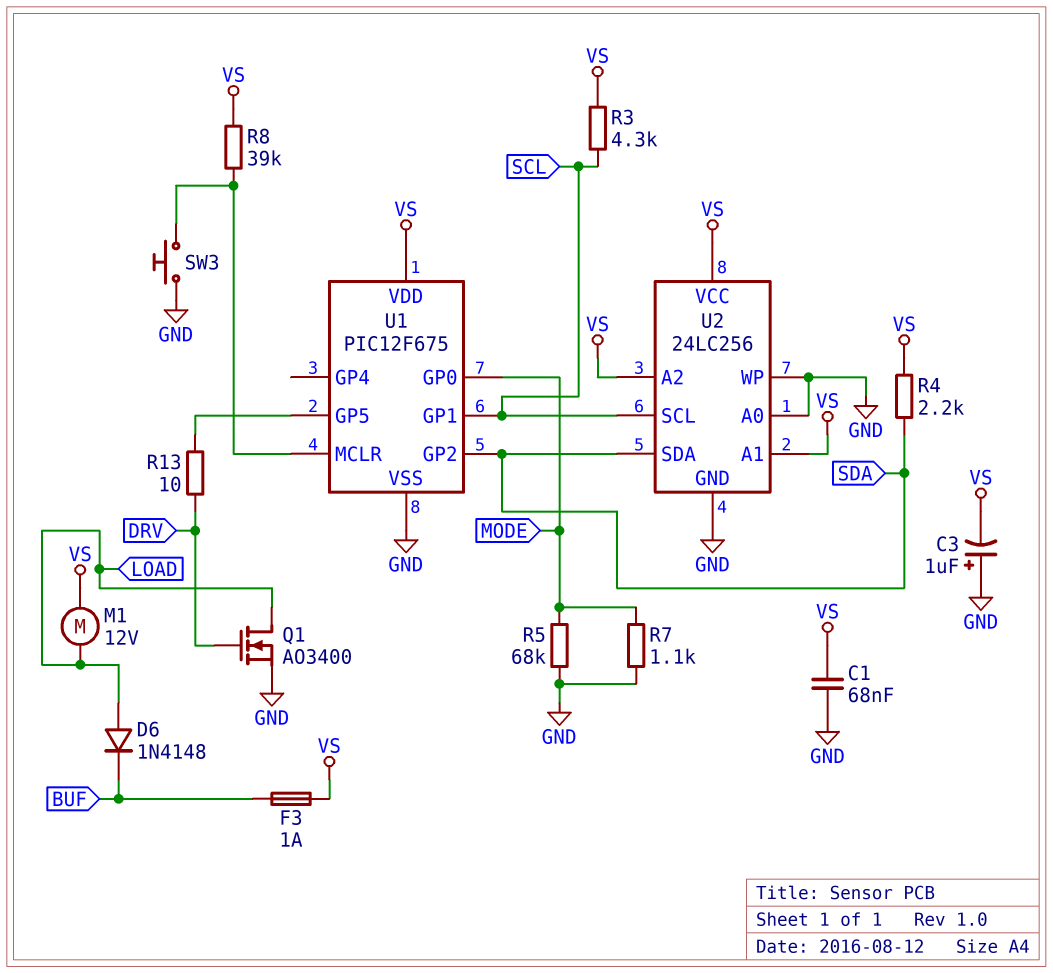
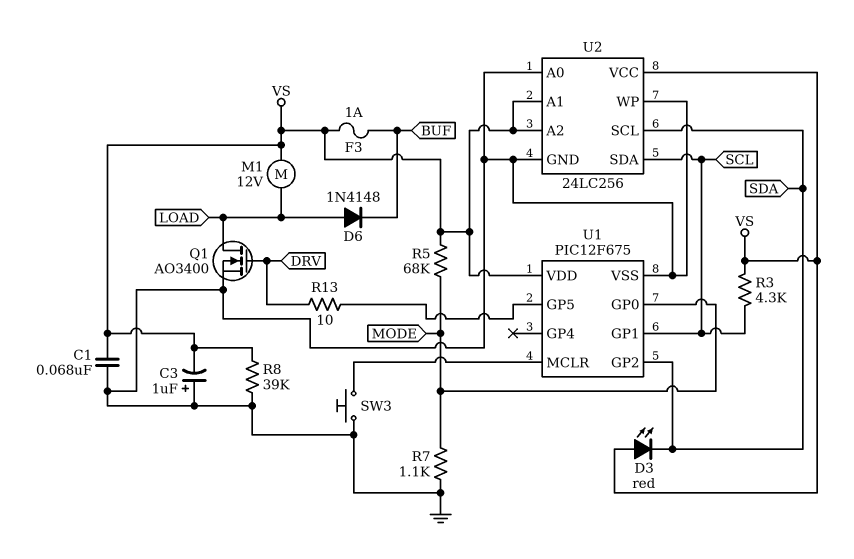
D3: none -> LED red (A VS, K SDA)
R4: 2.2k (SDA, VS) -> none
R5: 68k (GND, MODE) -> 68k (MODE, VS)
R8: 39k (U1/MCLR, VS) -> 39k (GND, VS)
U2 pin SCL: SCL -> SDA
U2 pin SDA: SDA -> SCL

